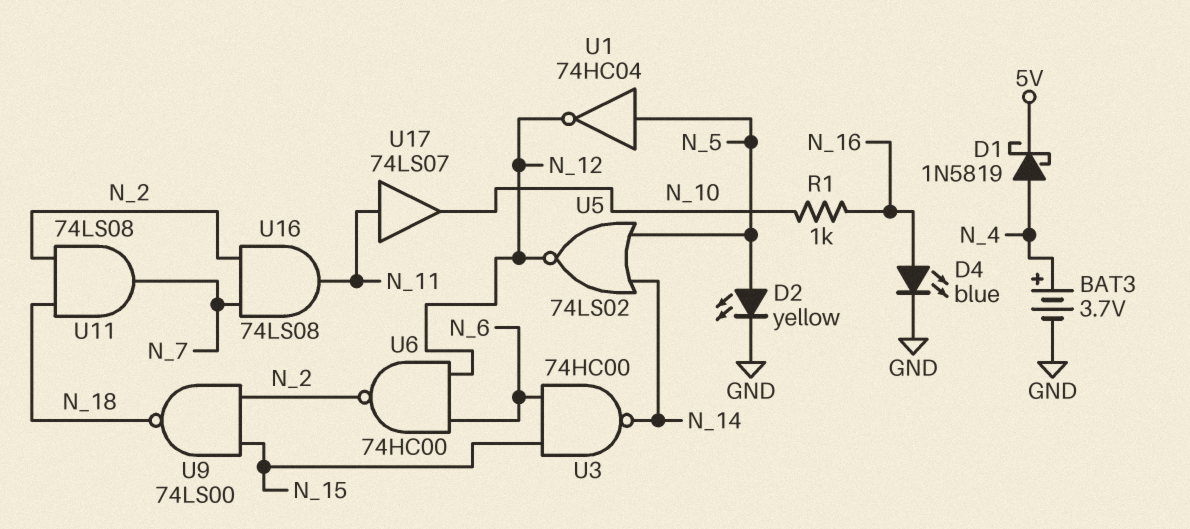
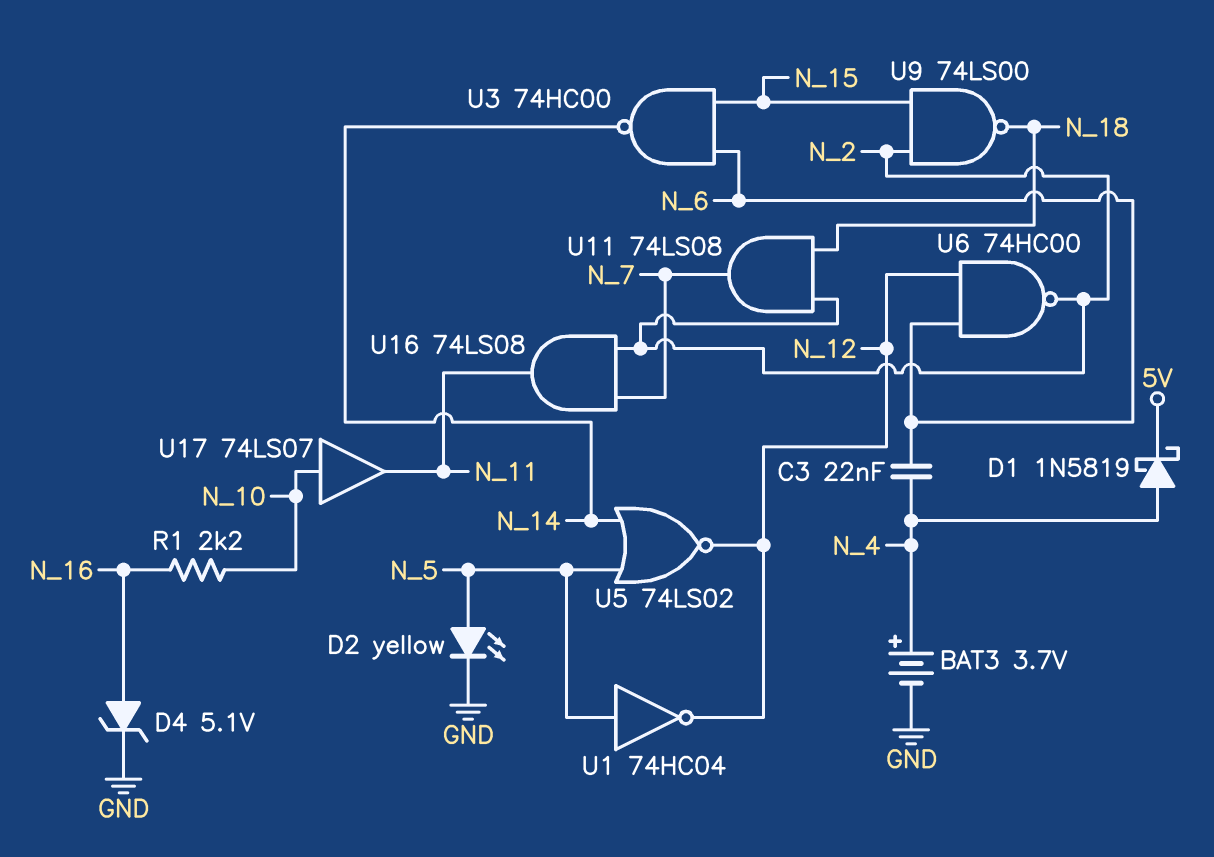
C3: none -> 22nF (N_4, N_6)
D4: LED blue (A N_16, K GND) -> zener 5.1V (A N_16, K GND)
R1: 1k (N_10, N_16) -> 2.2k (N_10, N_16)
U17: buffer 74LS07 (in N_11, out N_10) -> buffer 74LS07 (in N_10, out N_11)

